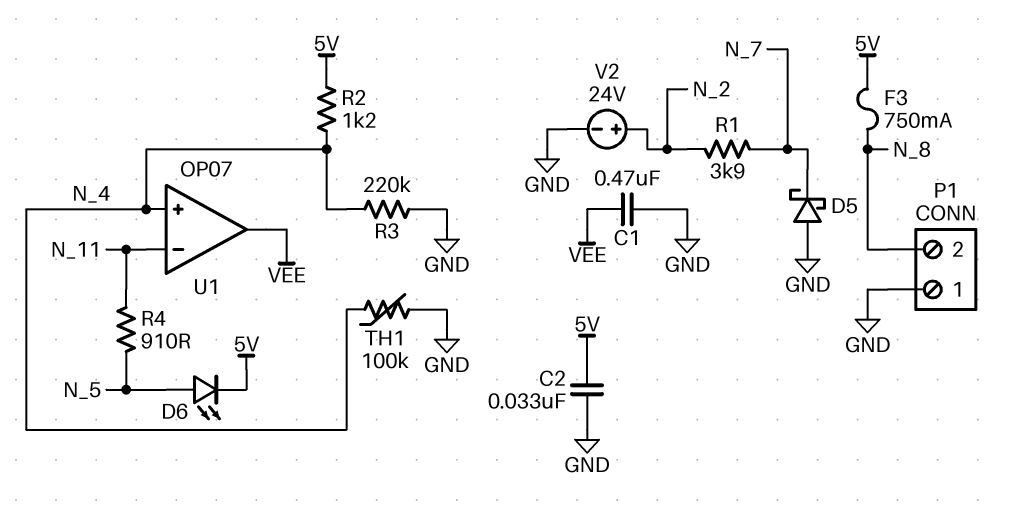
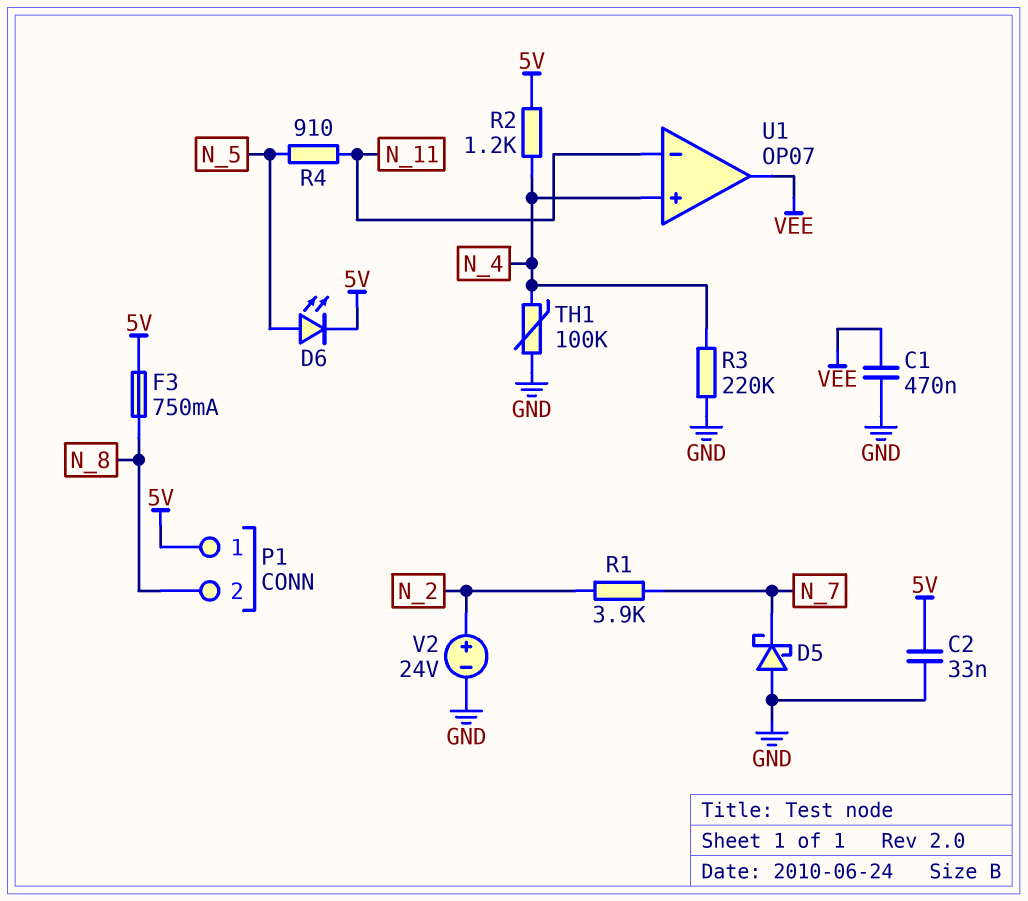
P1 pin 1: GND -> 5V

